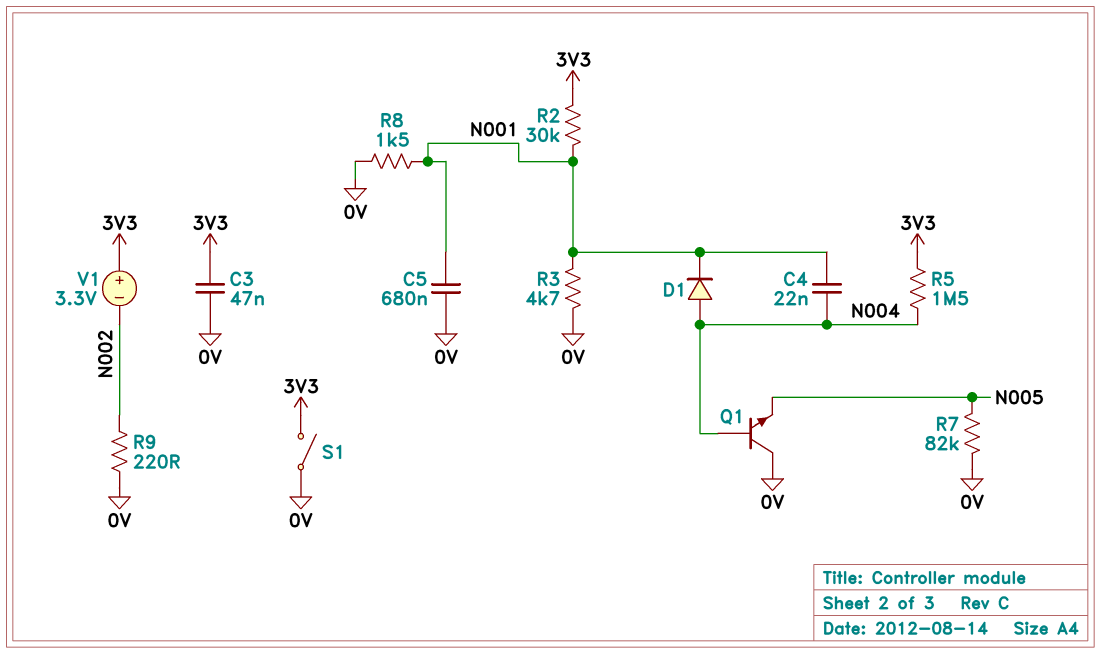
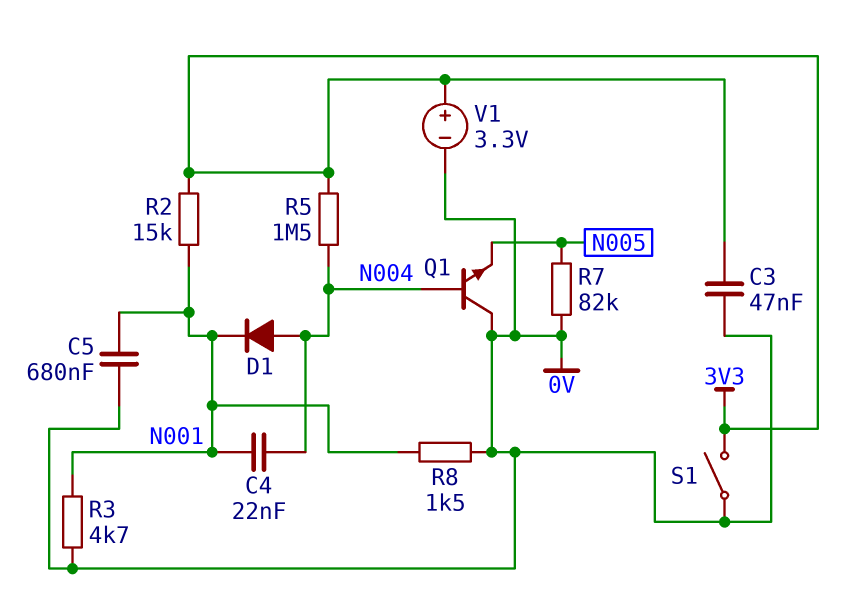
R2: 30k (3V3, N001) -> 15k (3V3, N001)
R9: 220 (0V, N002) -> none
V1: 3.3V (plus 3V3, minus N002) -> 3.3V (plus 3V3, minus 0V)

